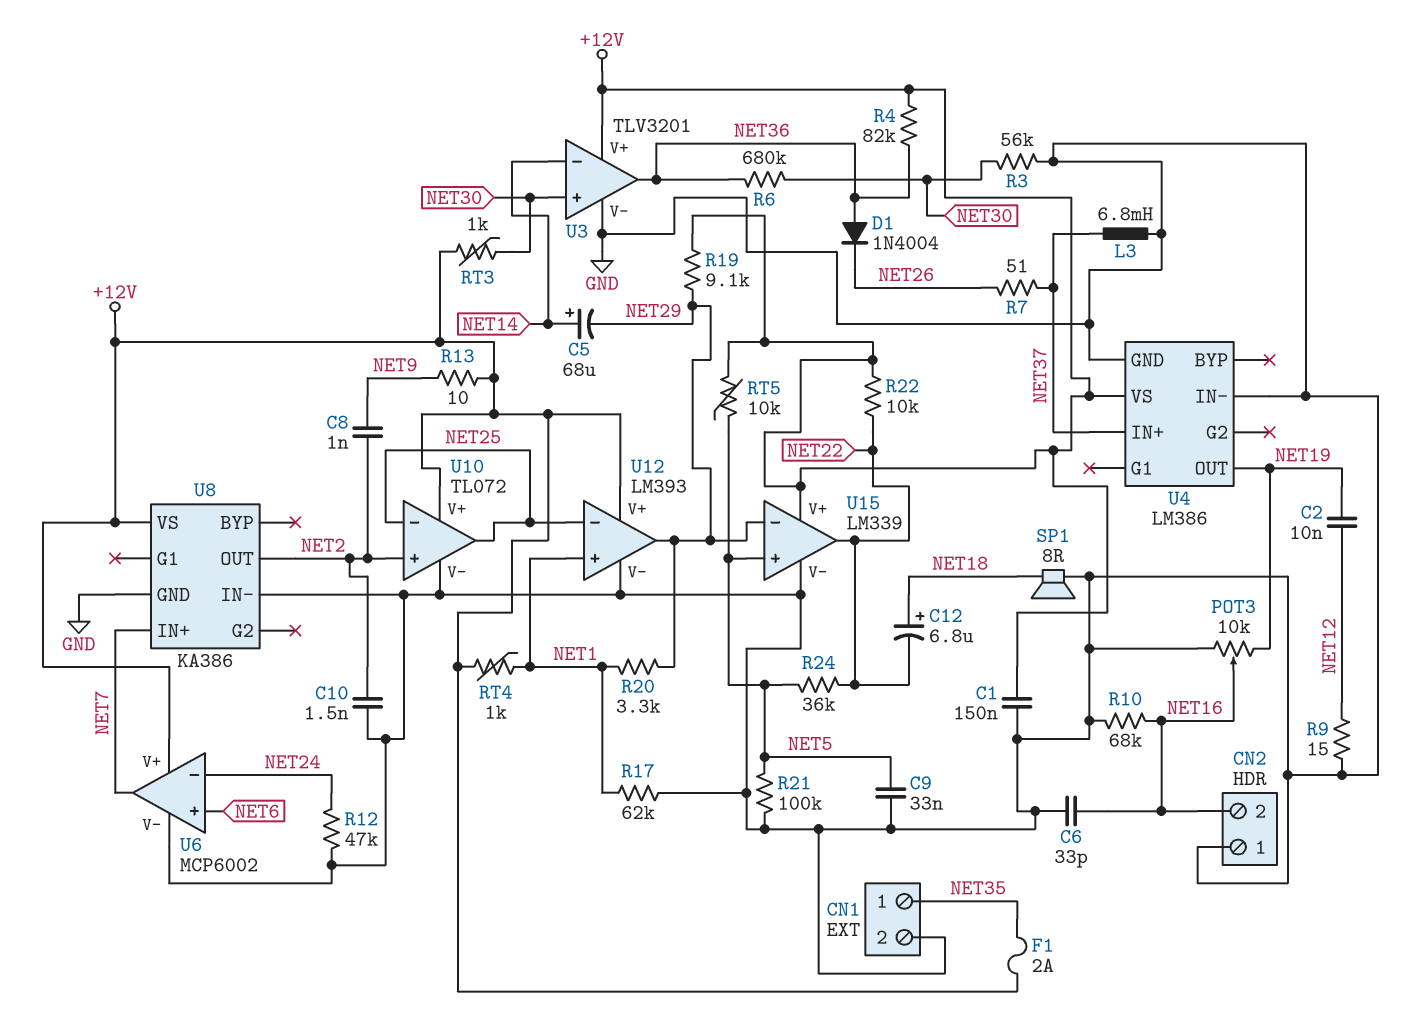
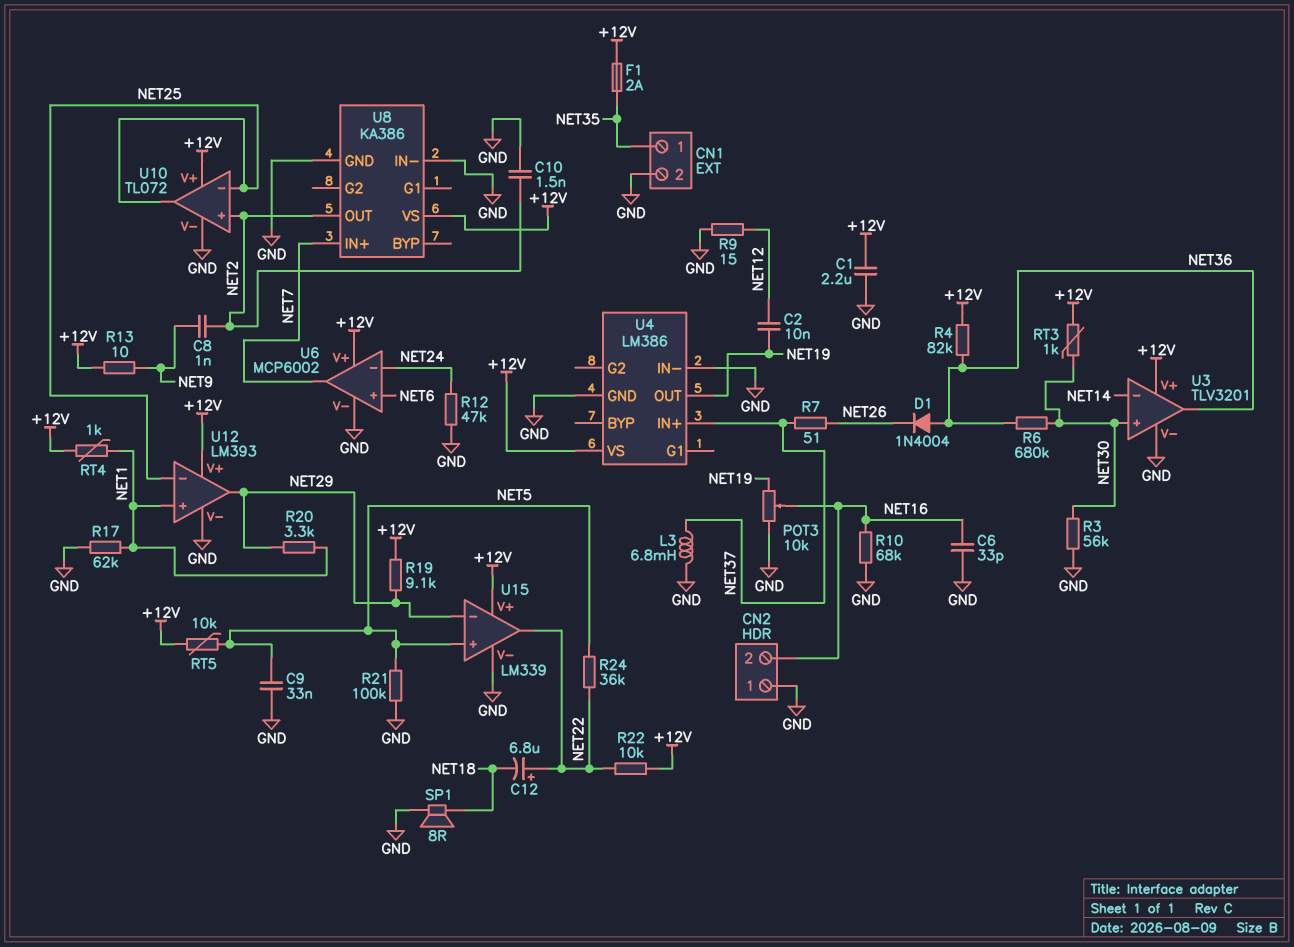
C1: 150nF (+12V, GND) -> 2.2uF (+12V, GND)
C5: 68uF (plus NET14, minus NET29) -> none
C12: 6.8uF (plus NET18, minus NET22) -> 6.8uF (plus NET22, minus NET18)

